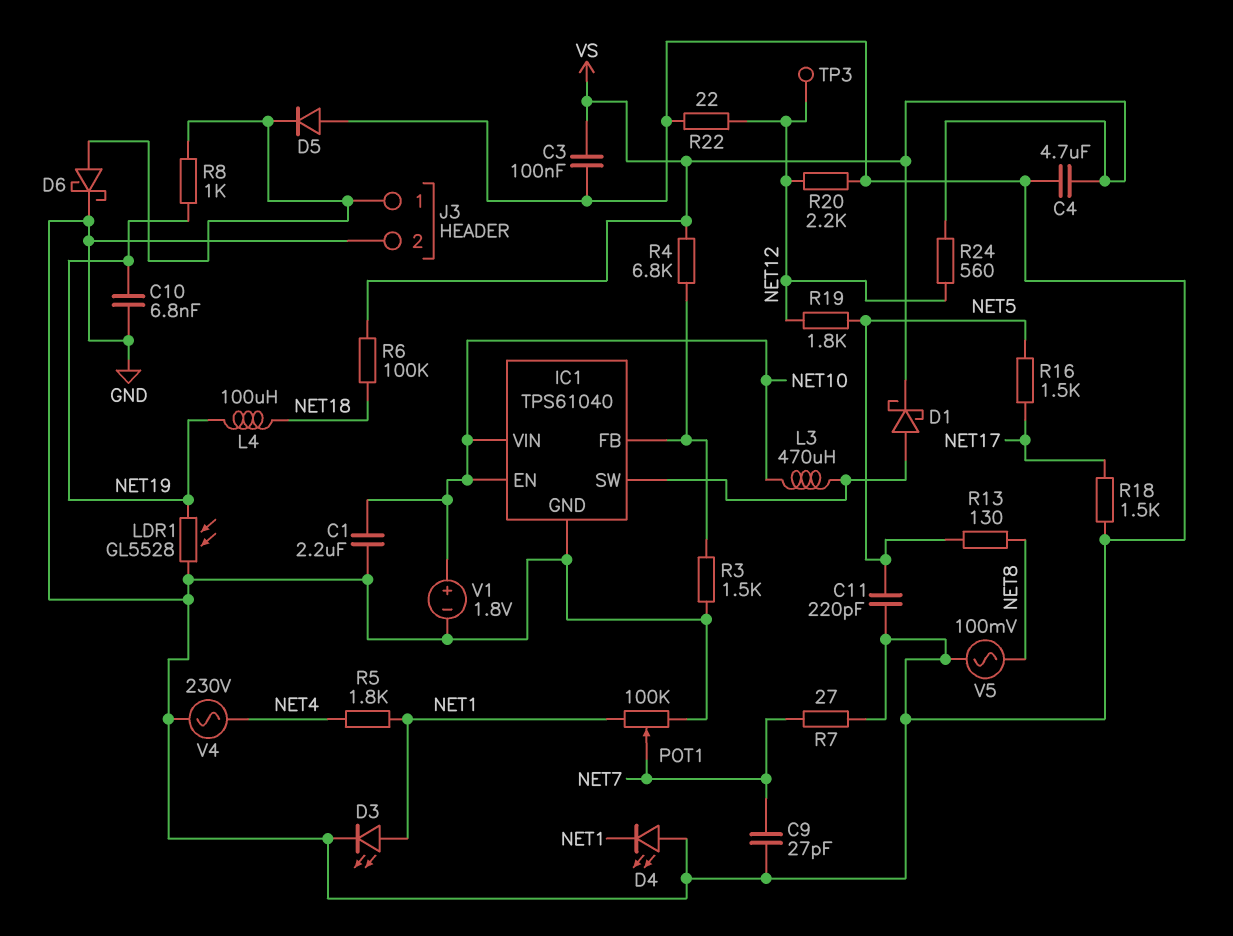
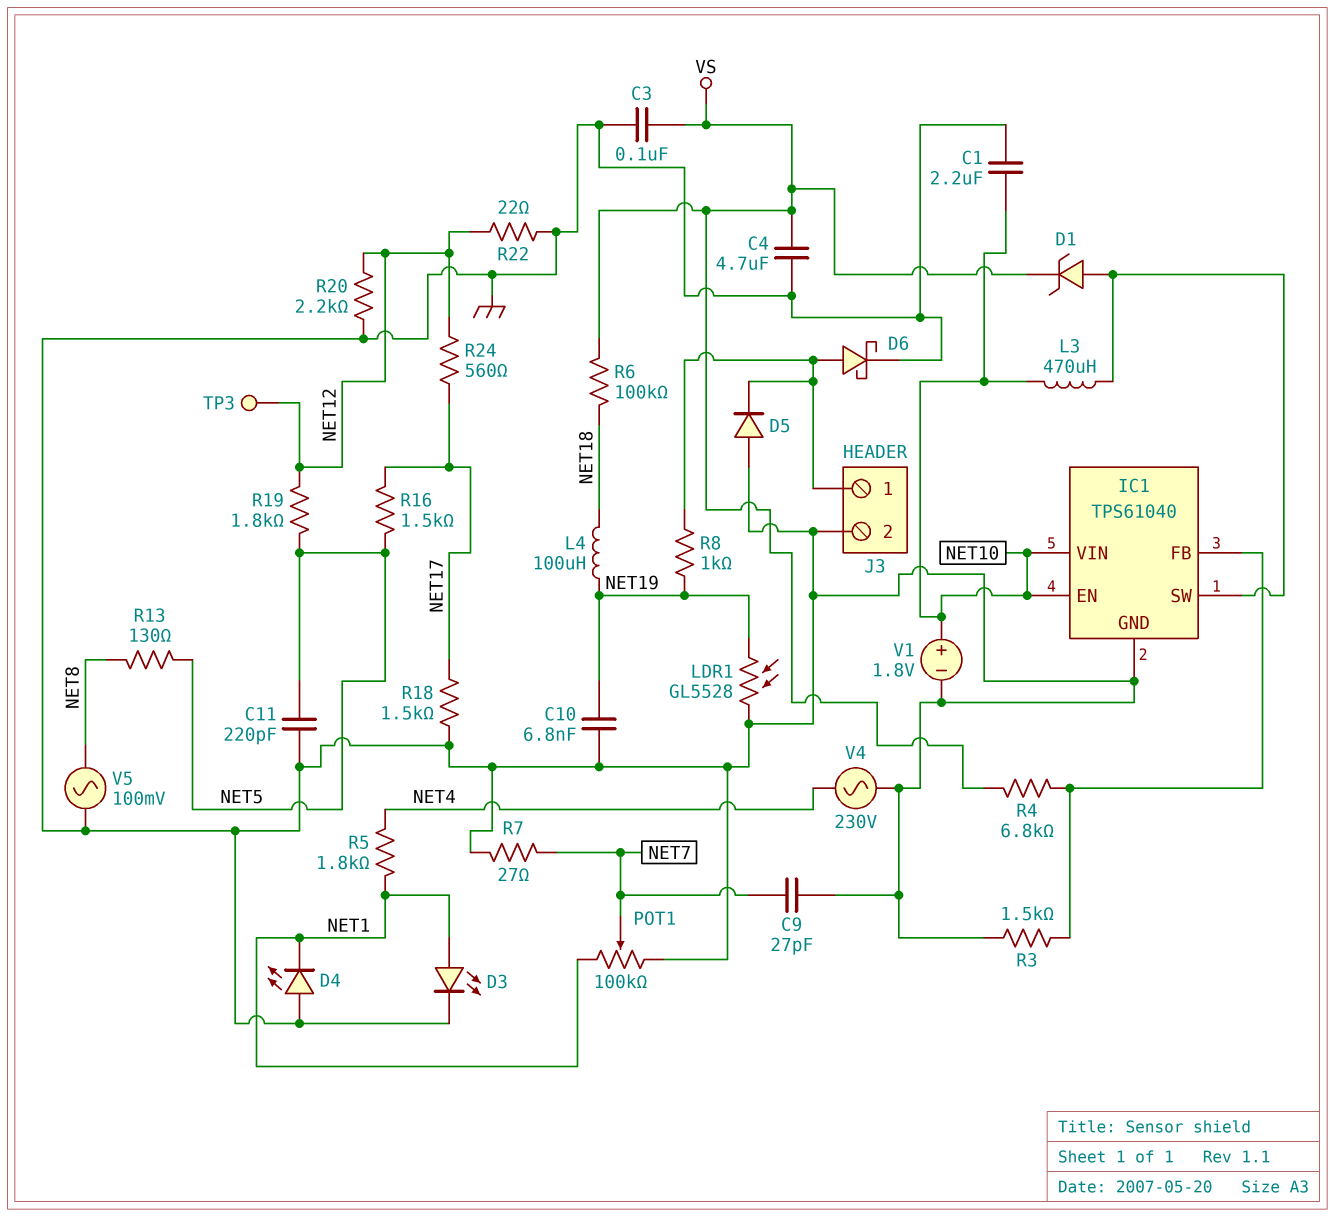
D1: schottky (A IC1/SW, K VS) -> zener (A IC1/SW, K VS)
R24: 560 (NET12, VS) -> 560 (NET12, NET17)

